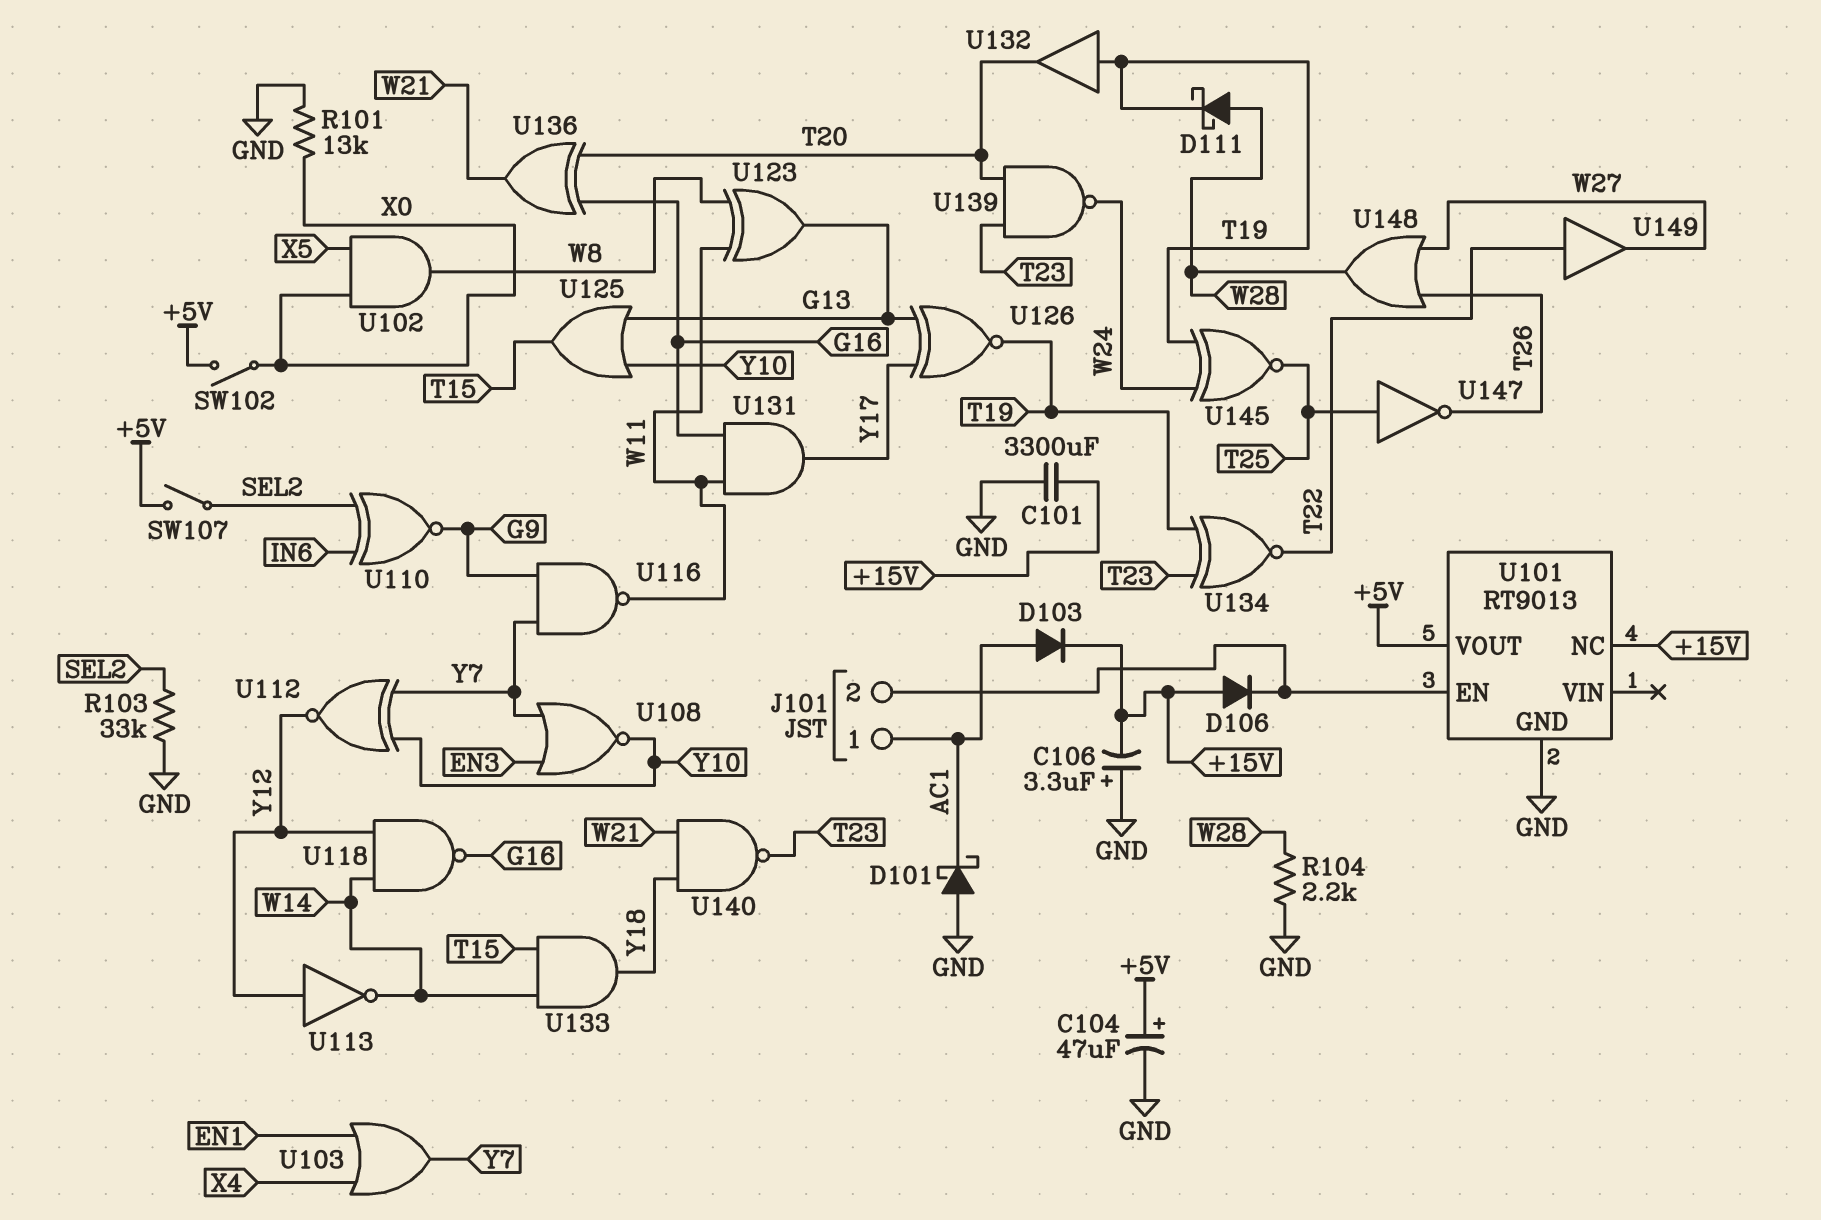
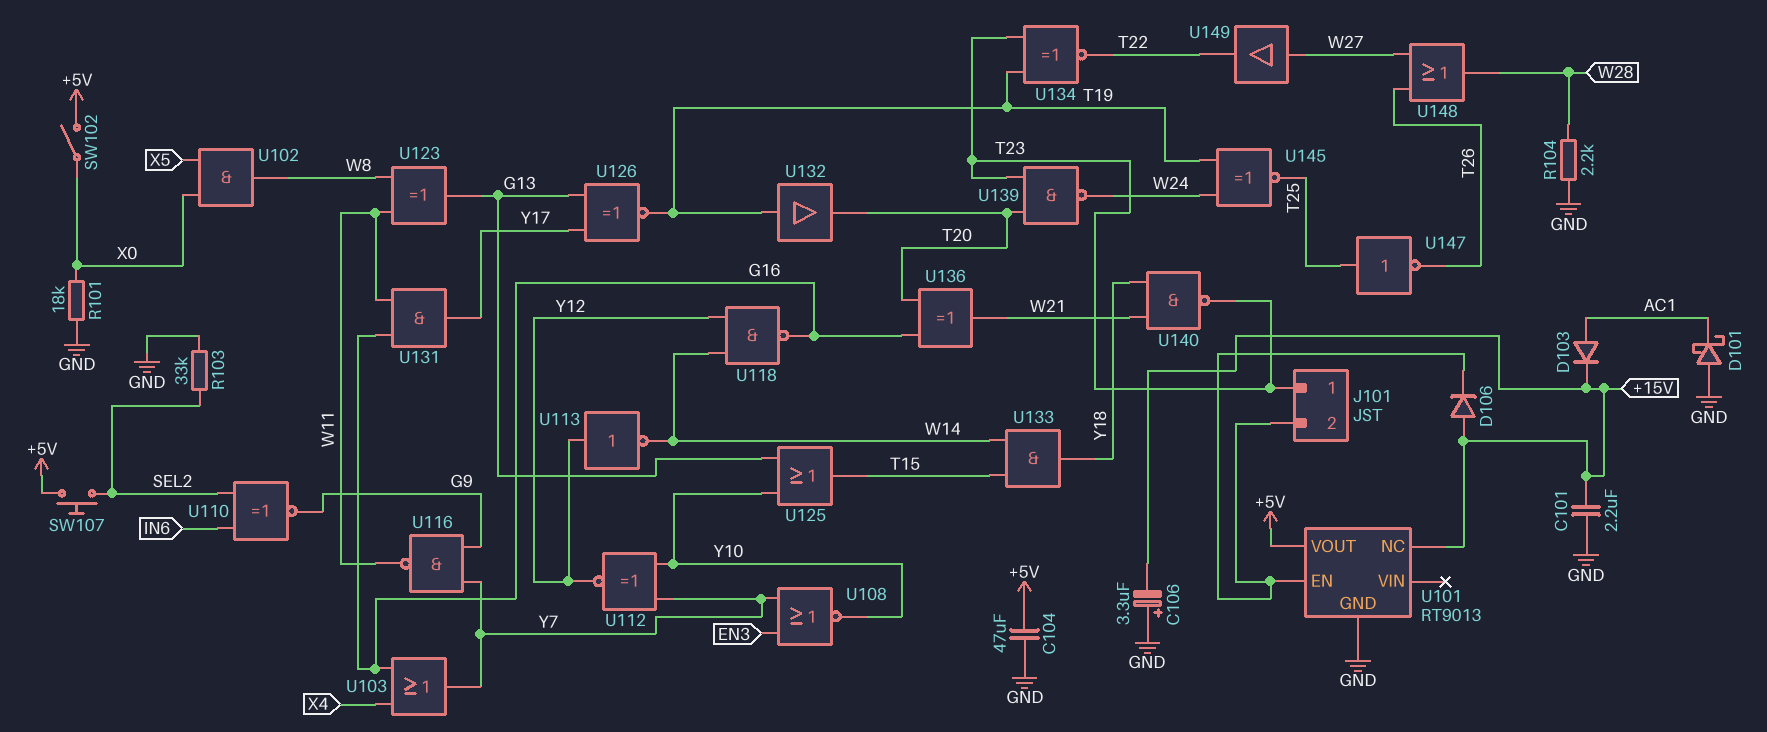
C101: 3300uF (+15V, GND) -> 2.2uF (+15V, GND)
C104: 47uF (plus +5V, minus GND) -> 47uF (+5V, GND)
D111: schottky (A W28, K T19) -> none
J101 pin 1: AC1 -> T23
R101: 13k (GND, X0) -> 18k (GND, X0)
SW107: switch (+5V, SEL2) -> button (+5V, SEL2)
U103: OR (in EN1, in X4, out Y7) -> OR (in G16, in X4, out Y7)
U149: buffer (in T22, out W27) -> buffer (in W27, out T22)

